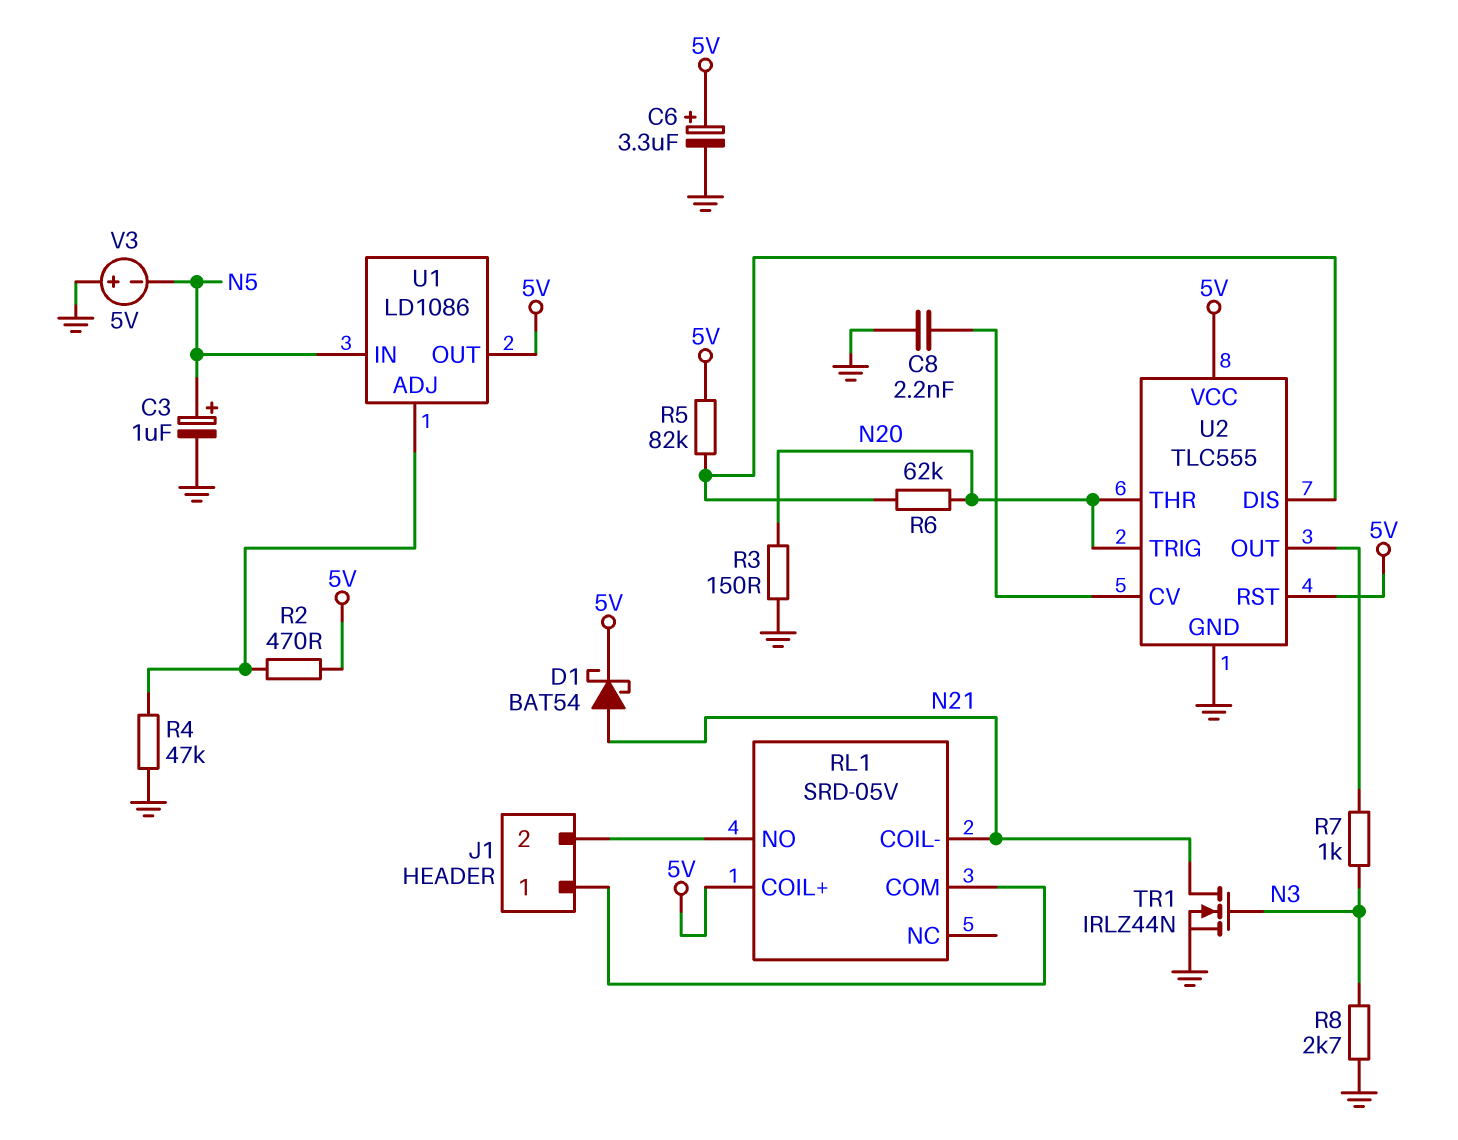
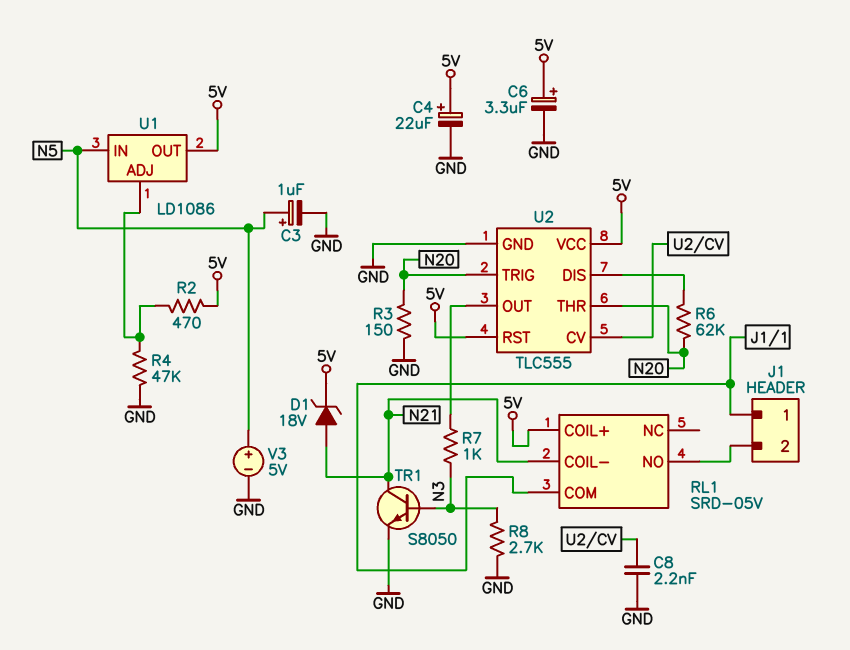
C4: none -> 22uF (plus 5V, minus GND)
D1: schottky BAT54 (A N21, K 5V) -> zener 18V (A N21, K 5V)
R5: 82k (5V, U2/DIS) -> none
TR1: NMOS IRLZ44N (G N3, D N21, S GND) -> NPN S8050 (B N3, C N21, E GND)
V3: 5V (plus GND, minus N5) -> 5V (plus N5, minus GND)

